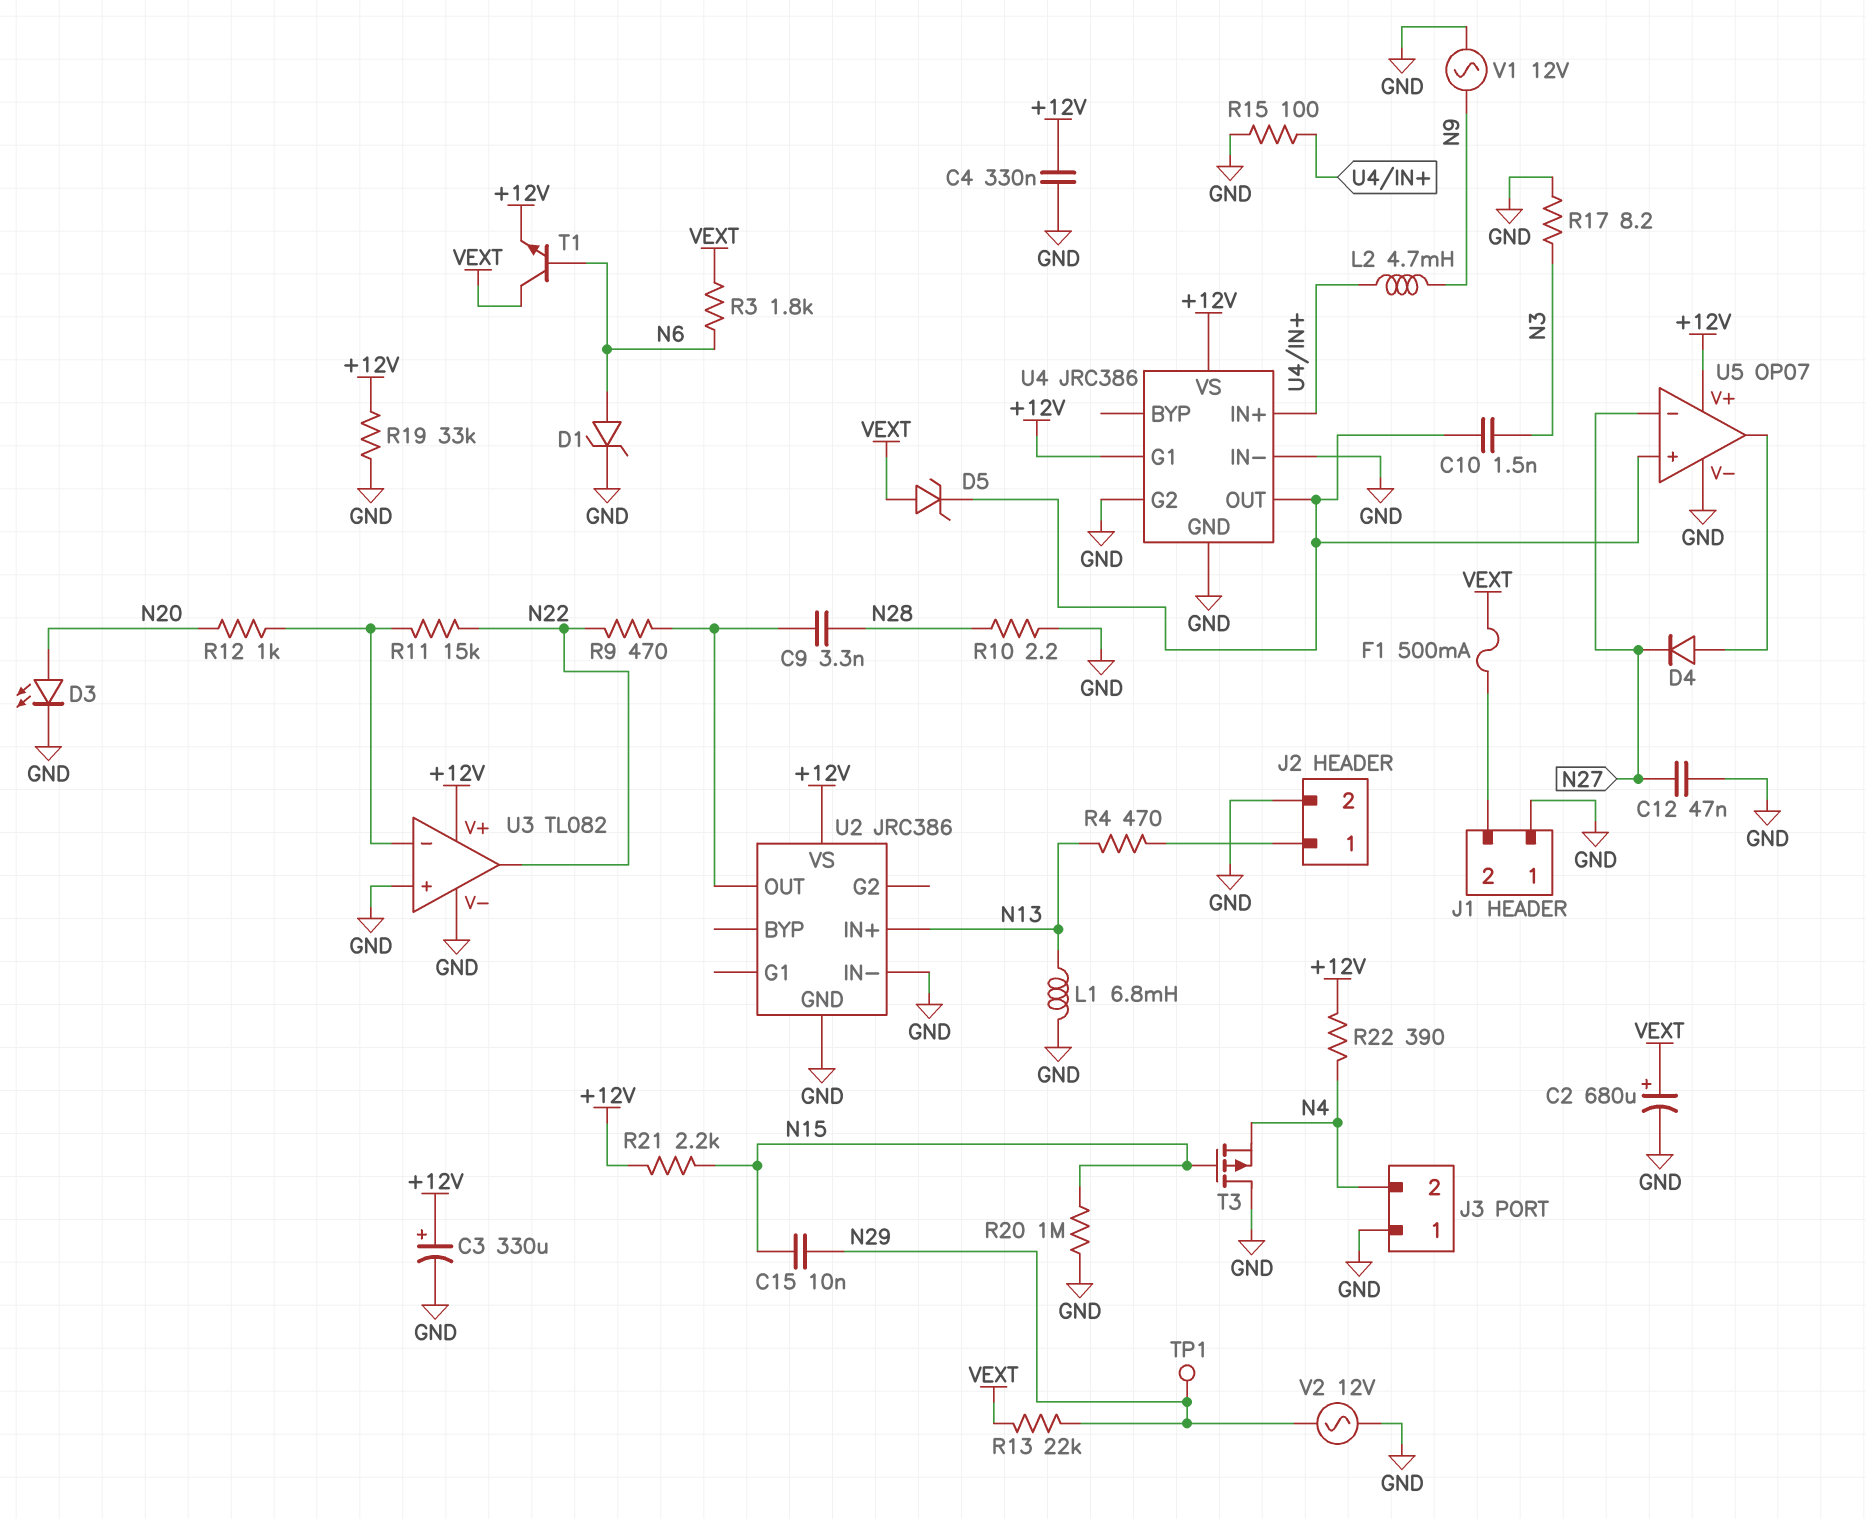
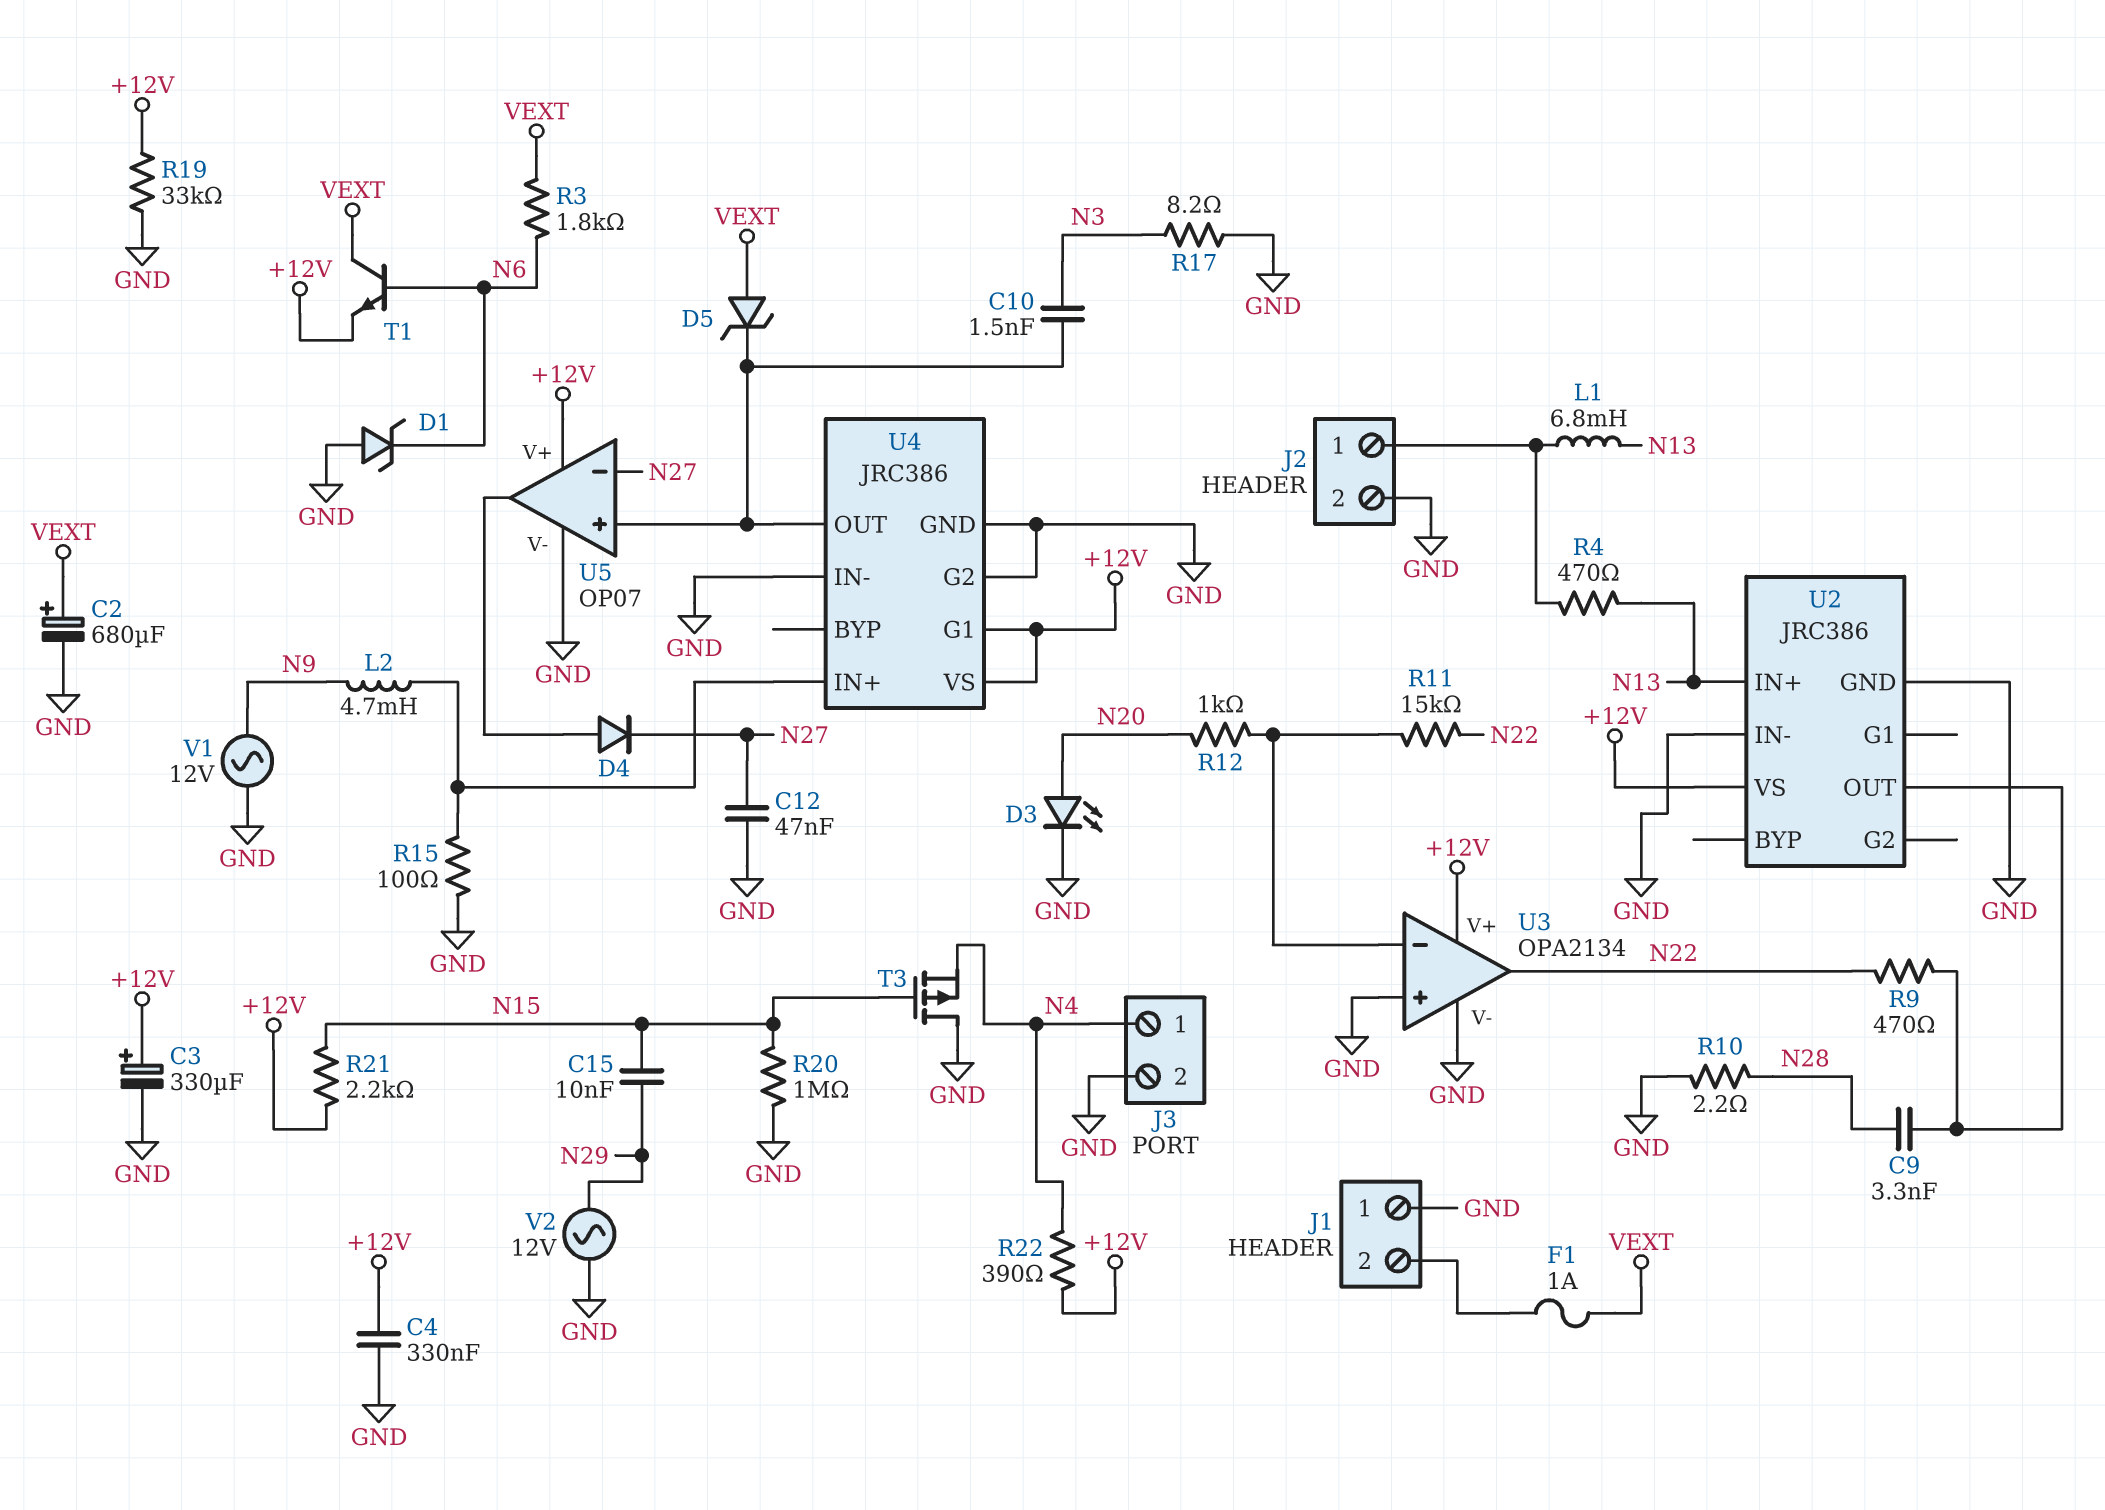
D1: zener (A N6, K GND) -> zener (A GND, K N6)
F1: 500mA (J1/2, VEXT) -> 1A (J1/2, VEXT)
J3 pin 1: GND -> N4
J3 pin 2: N4 -> GND
L1: 6.8mH (GND, N13) -> 6.8mH (J2/1, N13)
R13: 22k (N29, VEXT) -> none
TP1: test point (N29) -> none
U3: TL082 -> OPA2134

